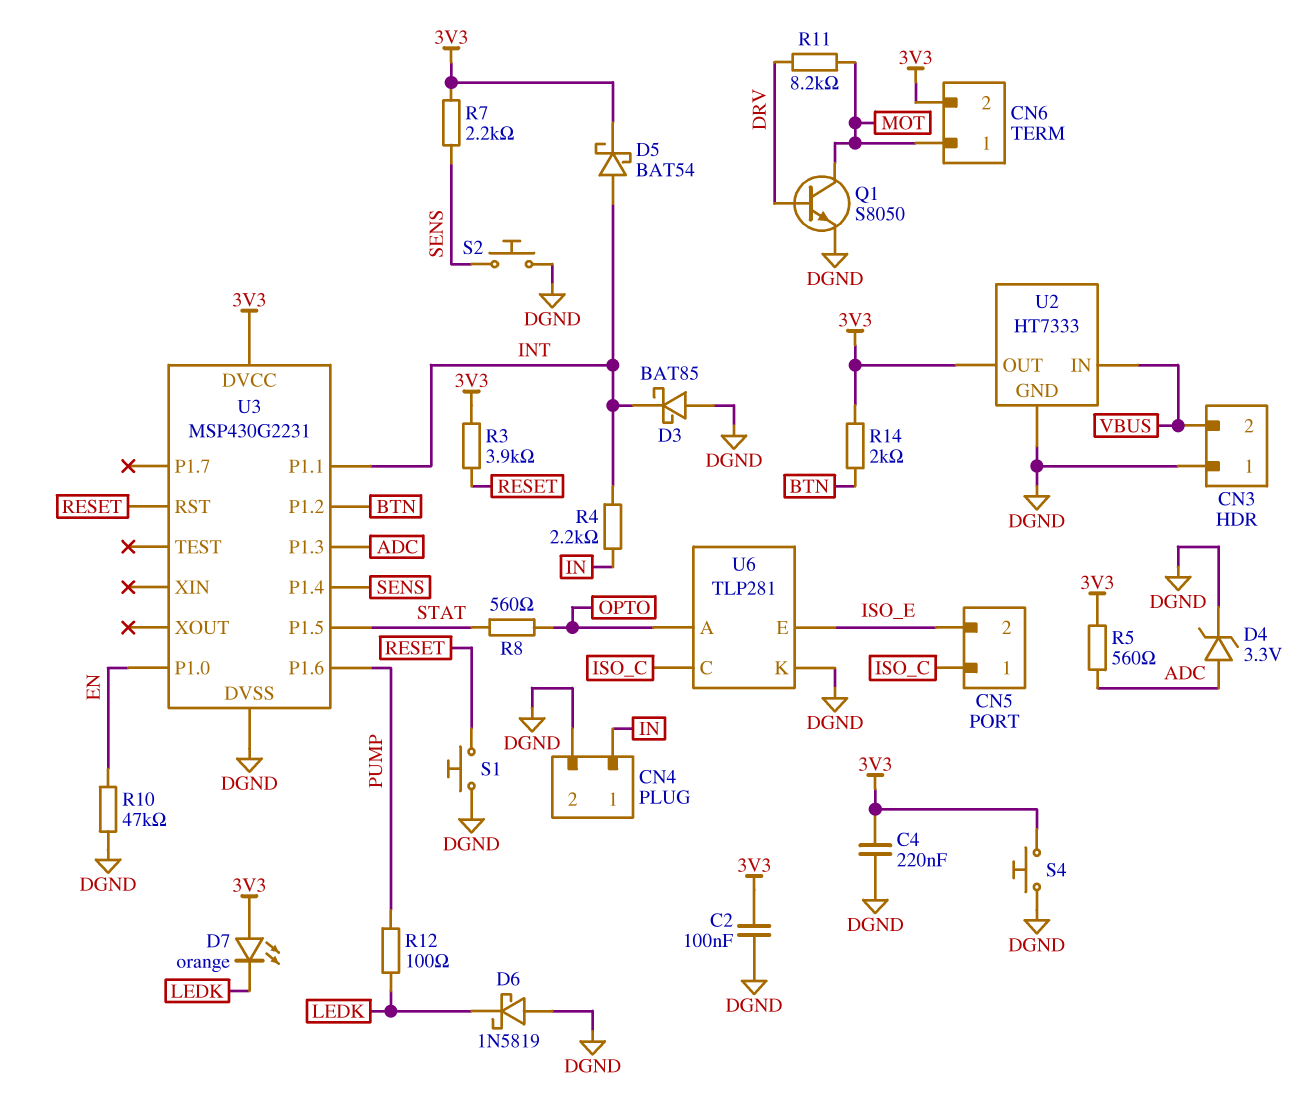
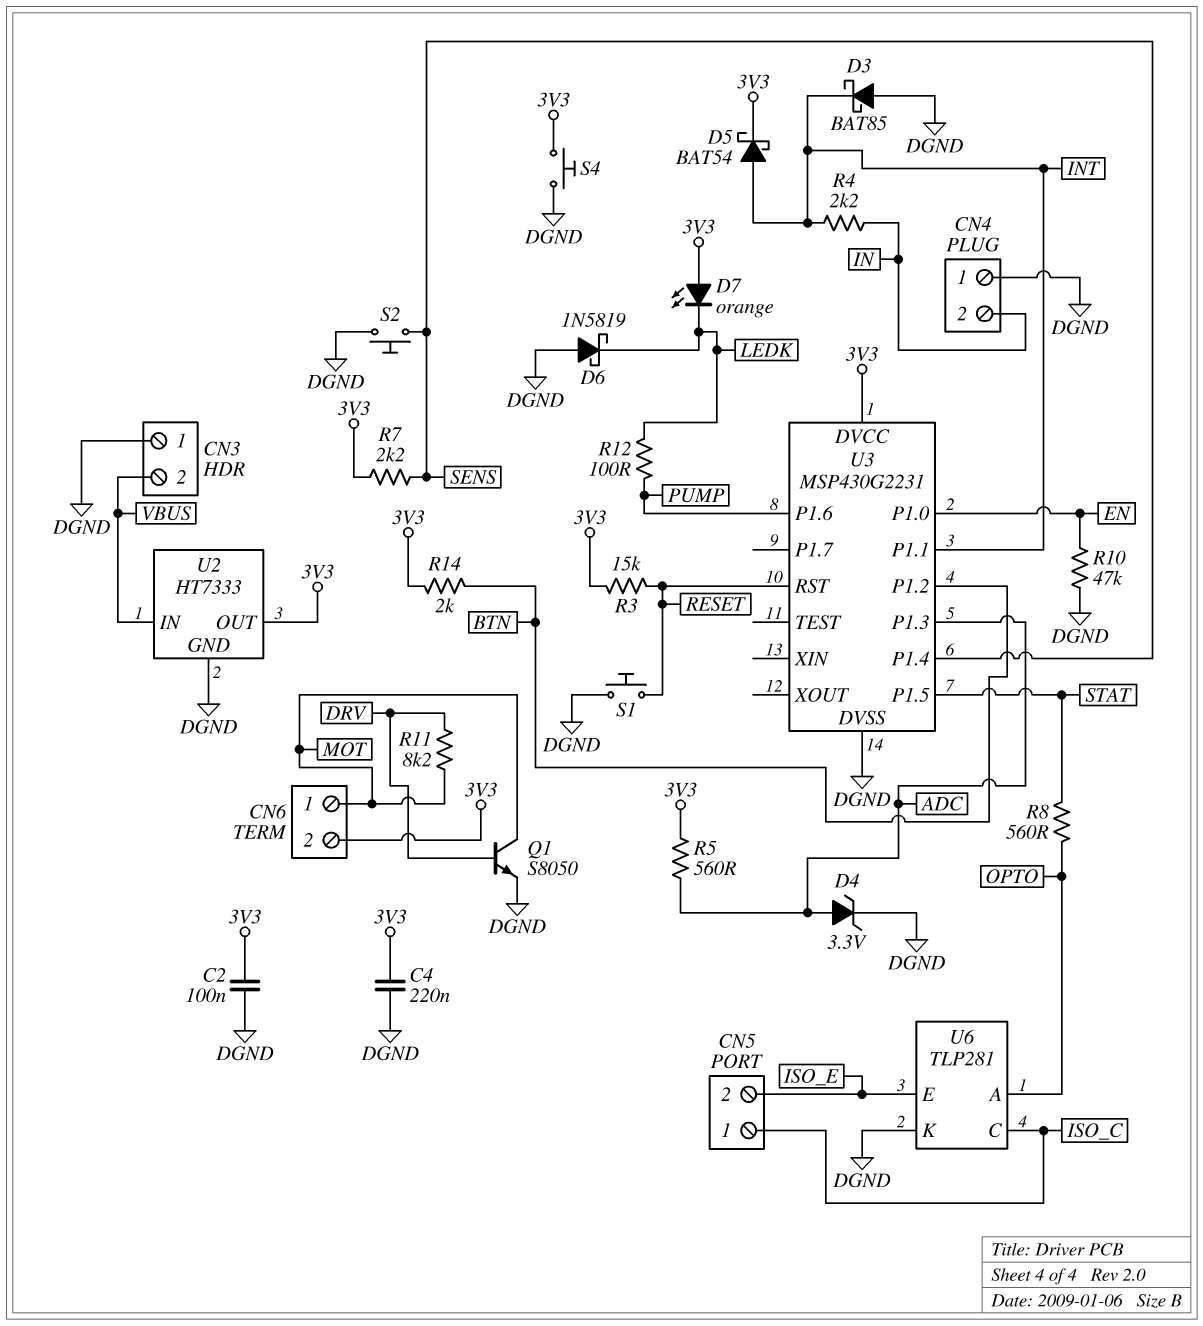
CN4 pin 1: IN -> DGND
CN4 pin 2: DGND -> IN
R3: 3.9k (3V3, RESET) -> 15k (3V3, RESET)

